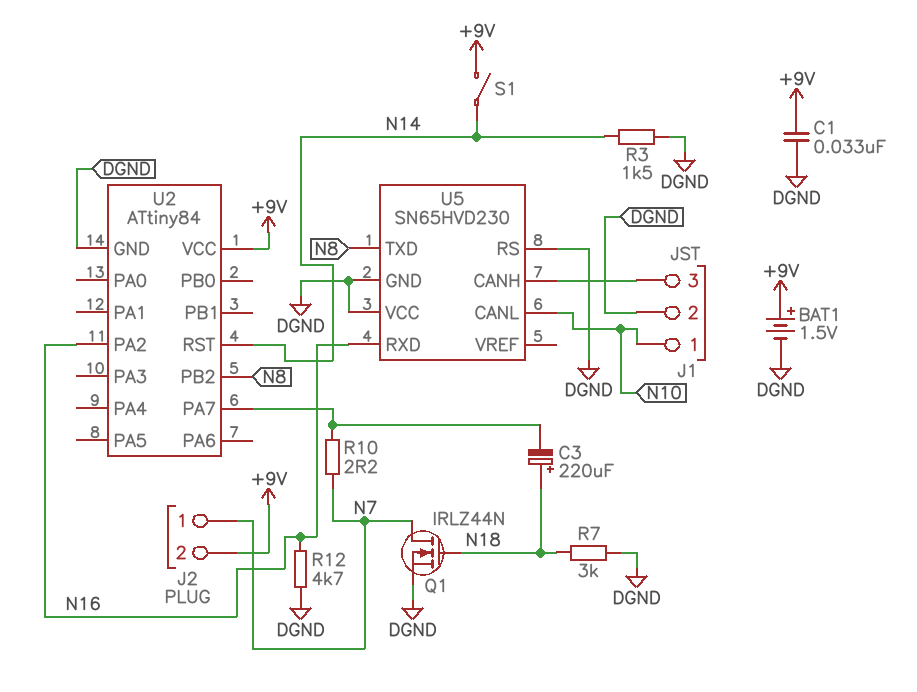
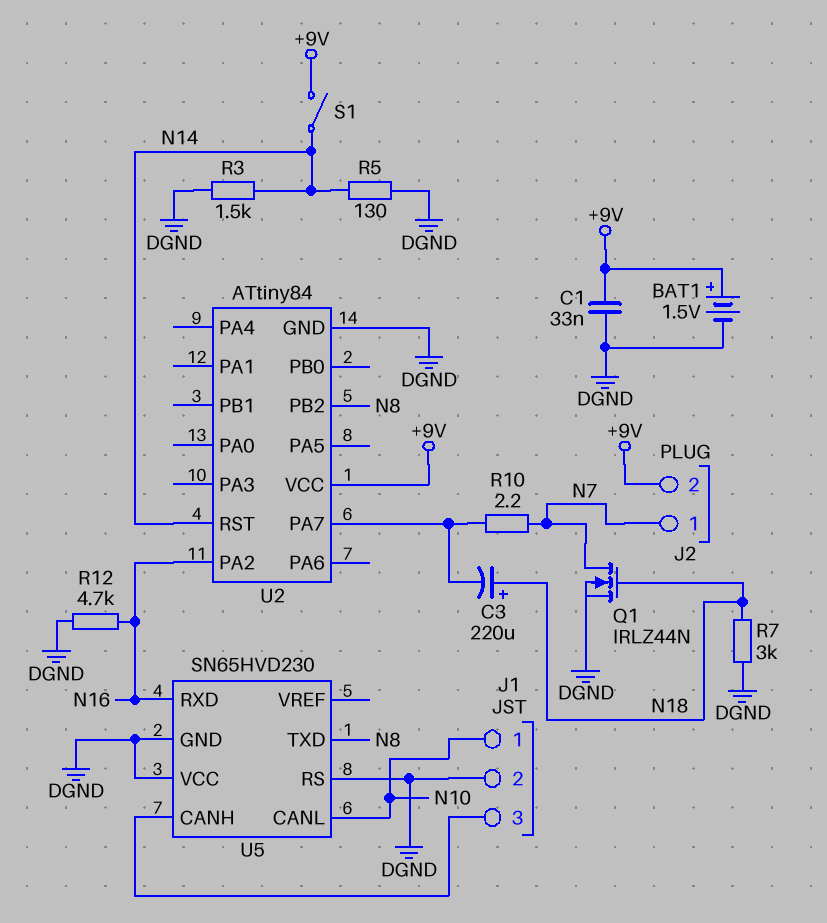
R5: none -> 130 (DGND, N14)

